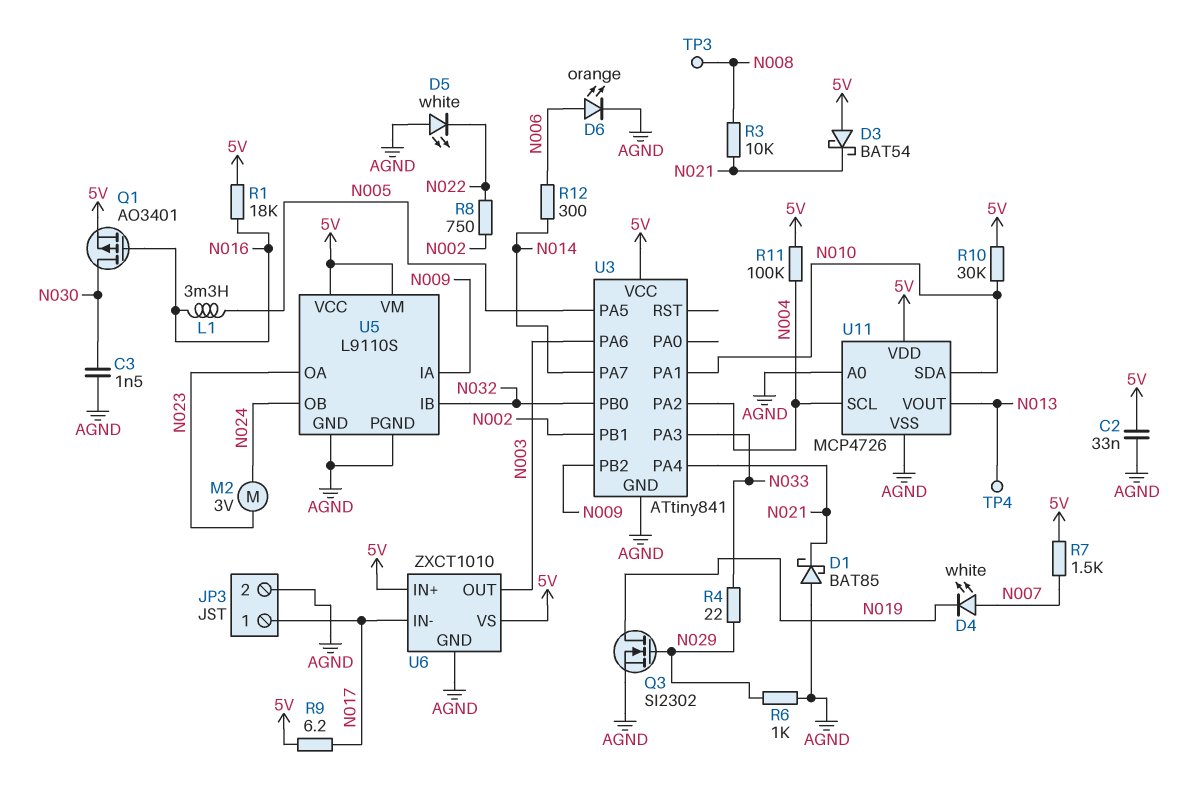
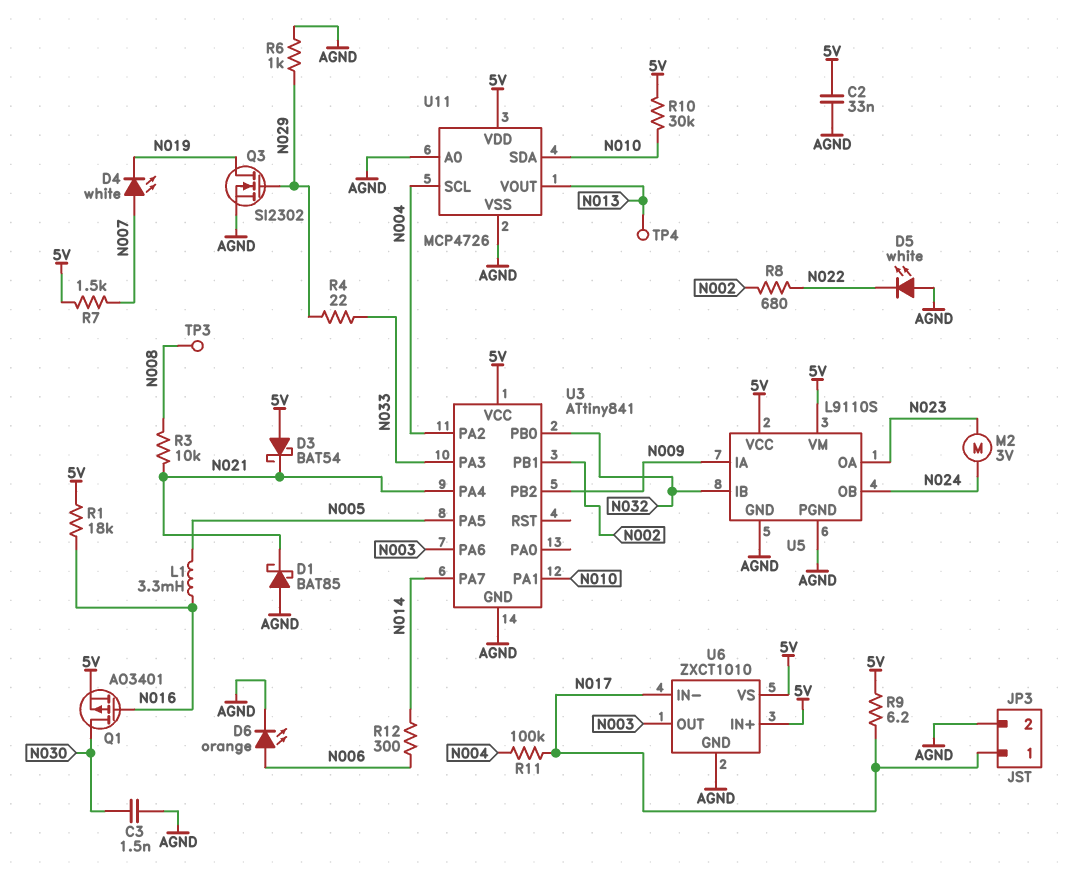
R8: 750 (N002, N022) -> 680 (N002, N022)
R11: 100k (5V, N004) -> 100k (N004, N017)

